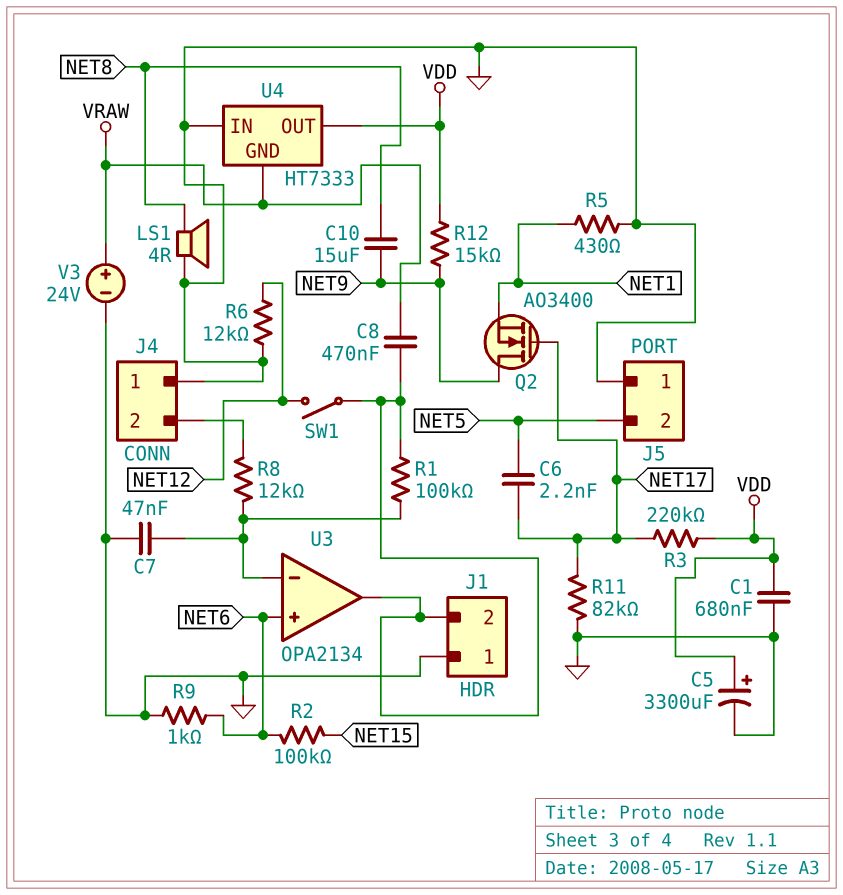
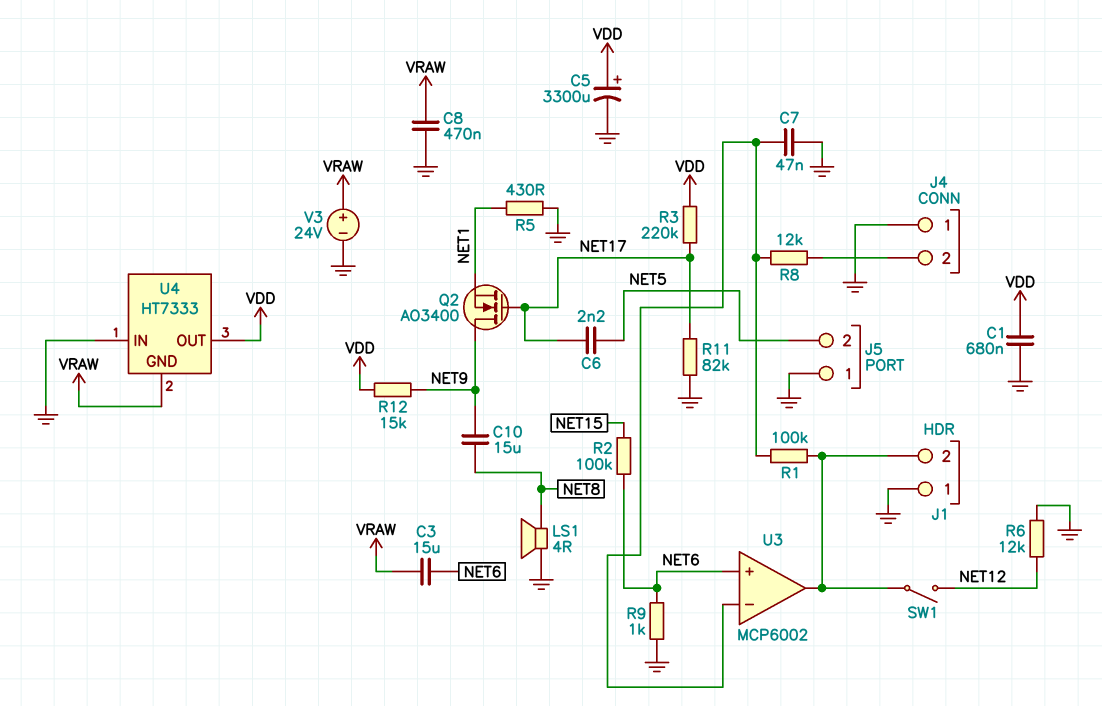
C3: none -> 15uF (NET6, VRAW)
C8: 470nF (J1/2, VRAW) -> 470nF (GND, VRAW)
U3: OPA2134 -> MCP6002

